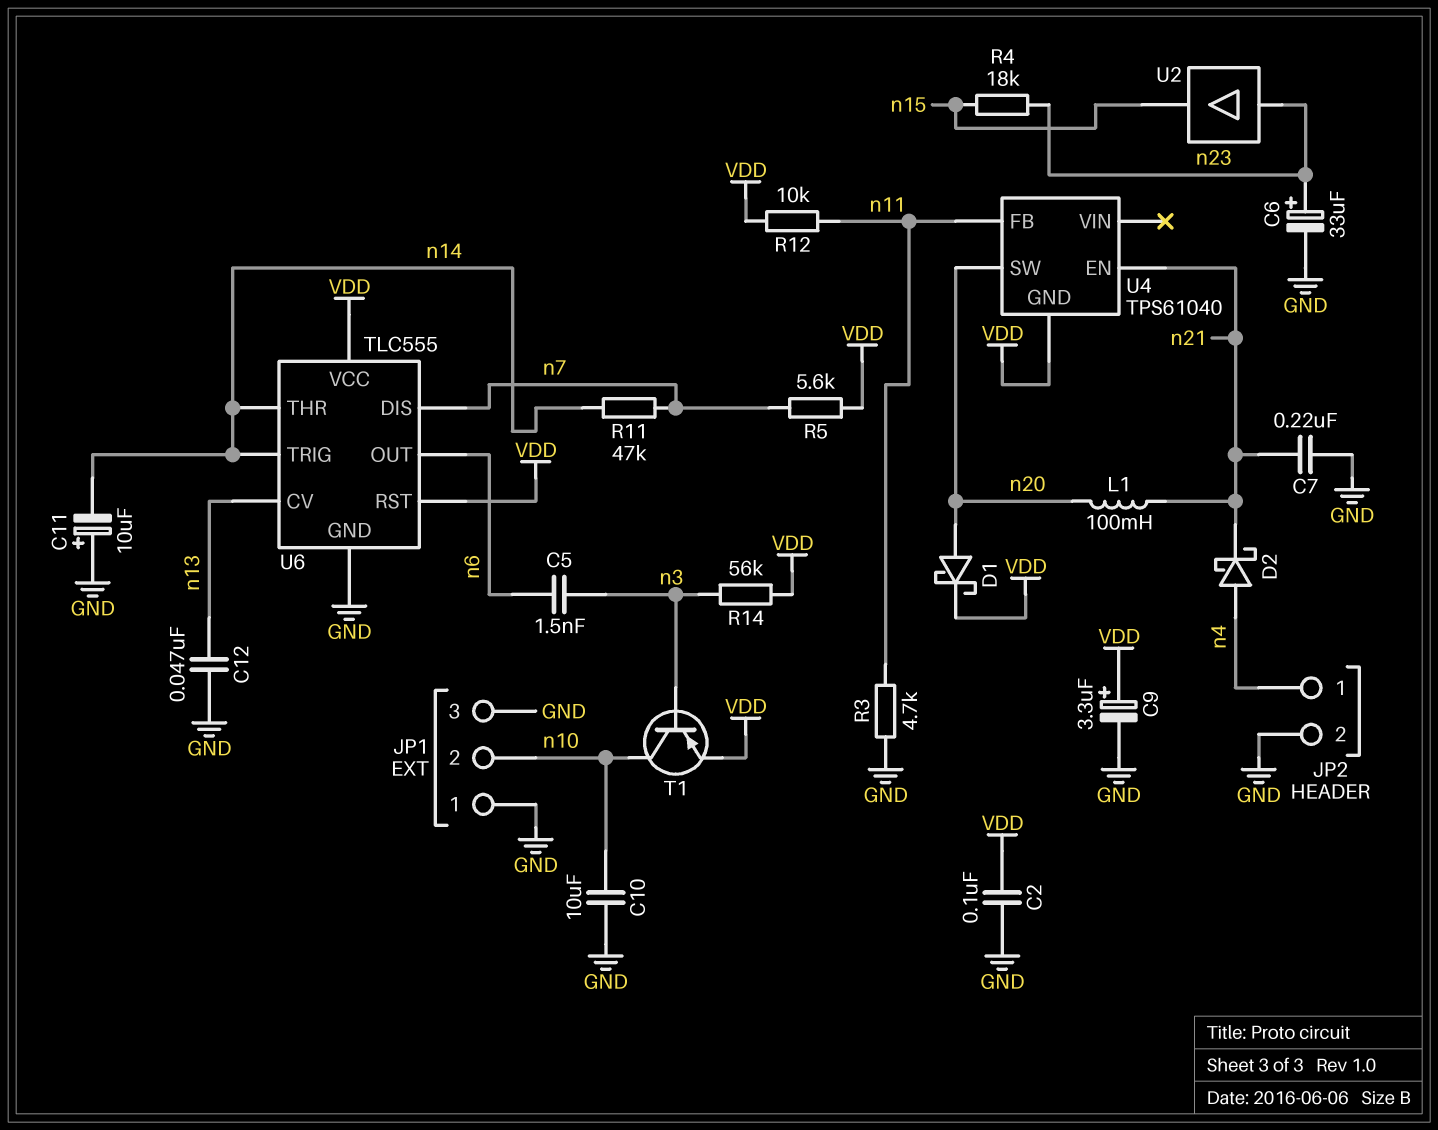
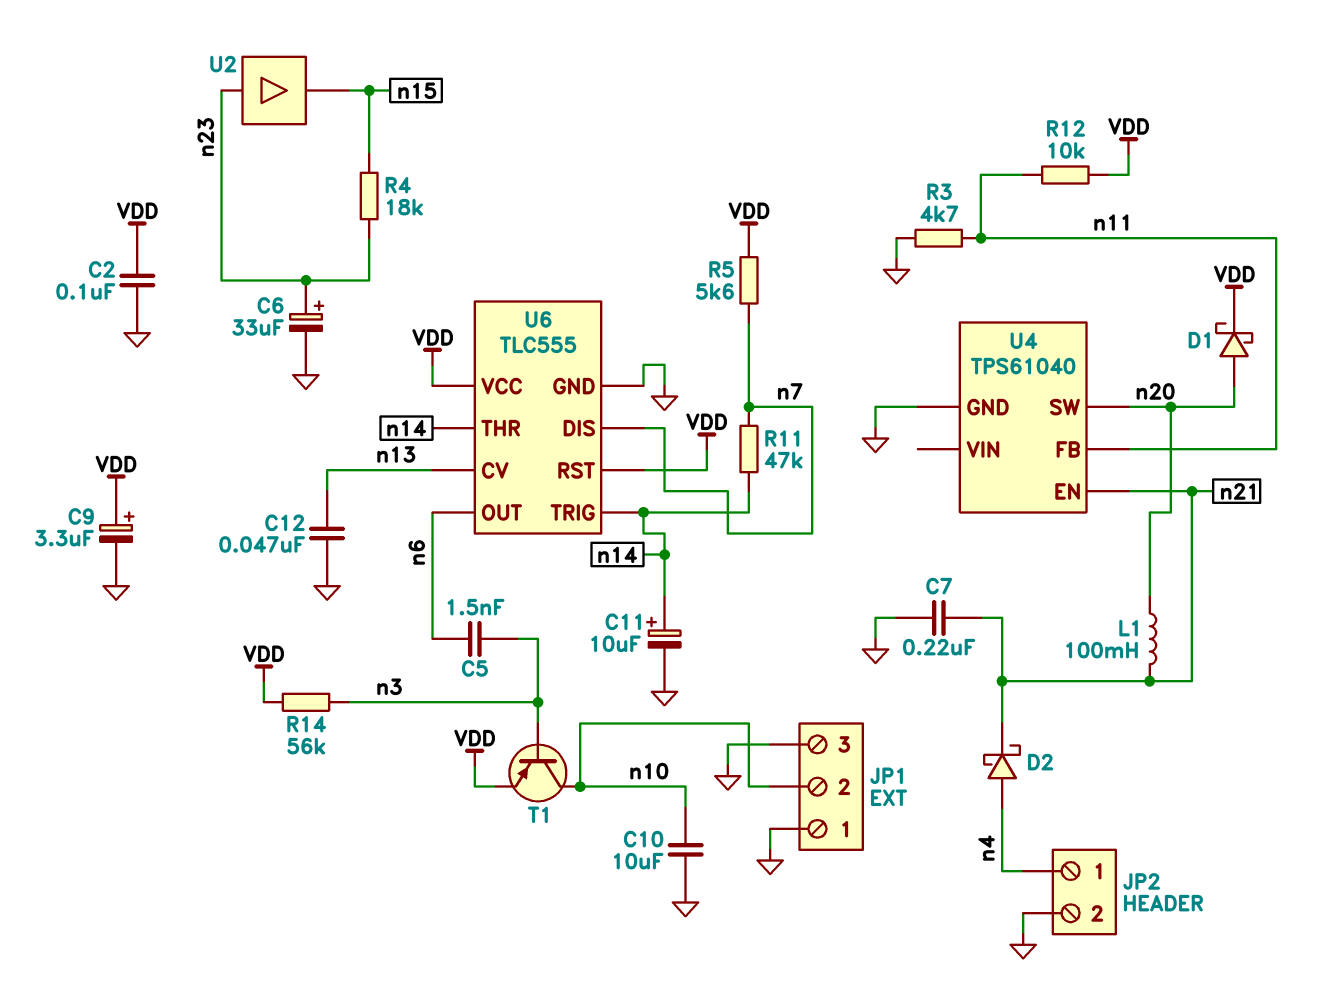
C11: 10uF (plus GND, minus n14) -> 10uF (plus n14, minus GND)
U4 pin GND: VDD -> GND

